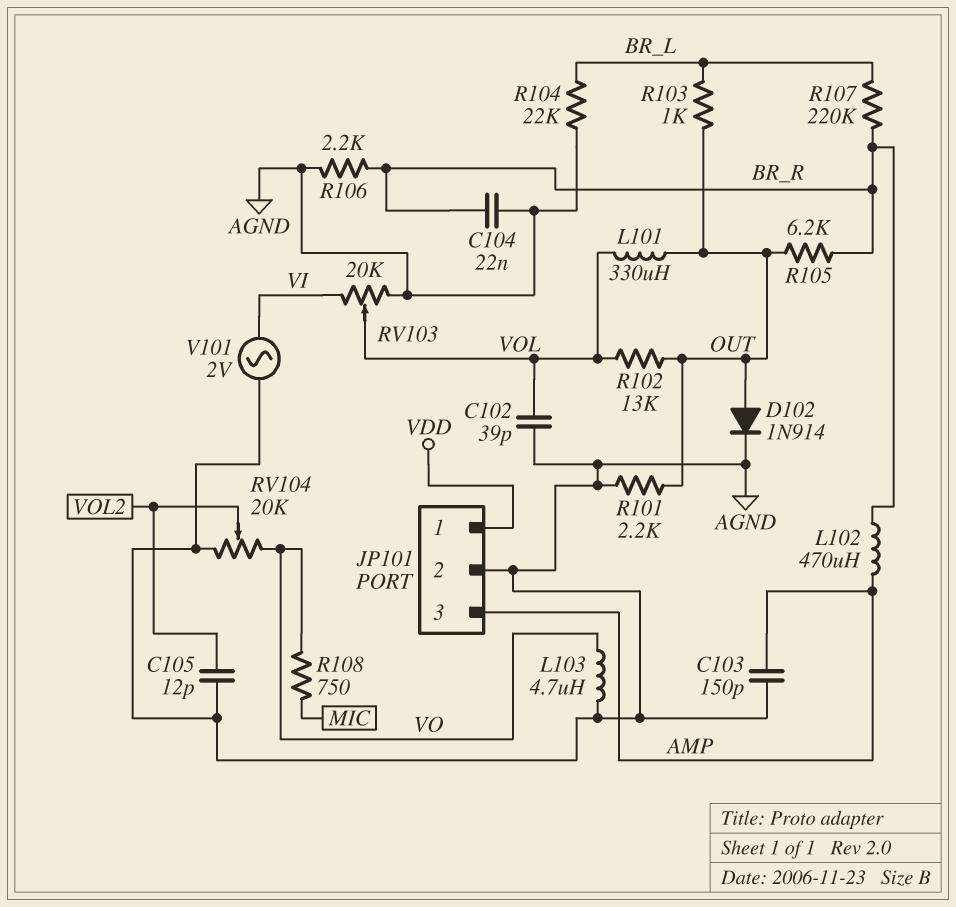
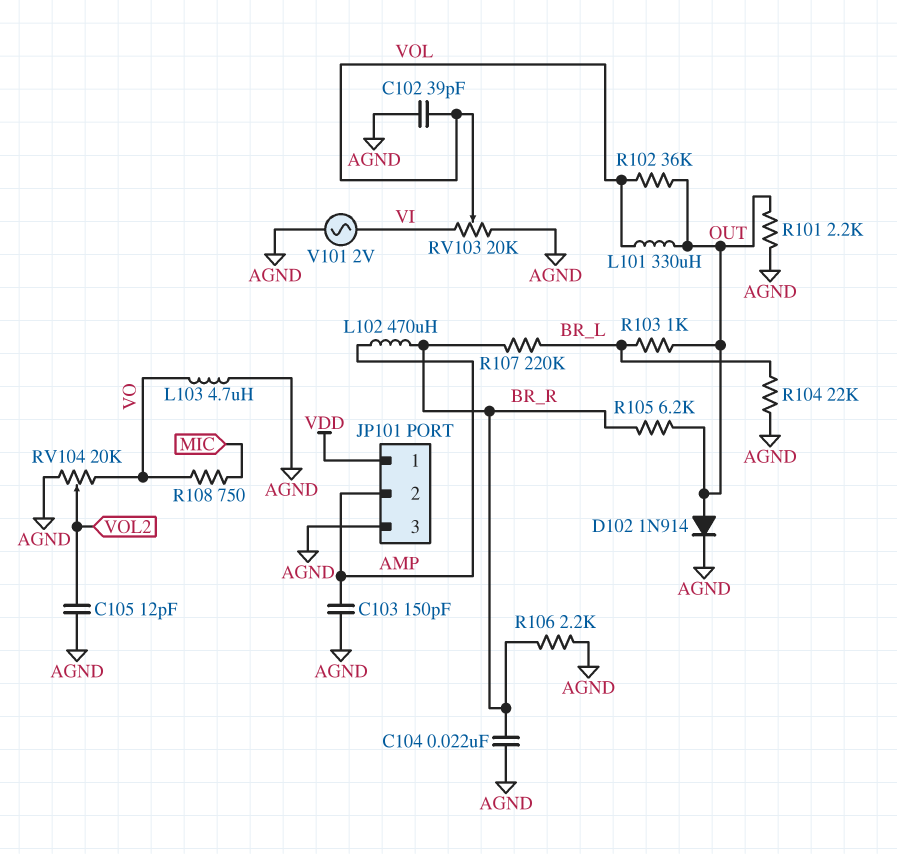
JP101 pin 2: AGND -> AMP
JP101 pin 3: AMP -> AGND
R102: 13k (OUT, VOL) -> 36k (OUT, VOL)

